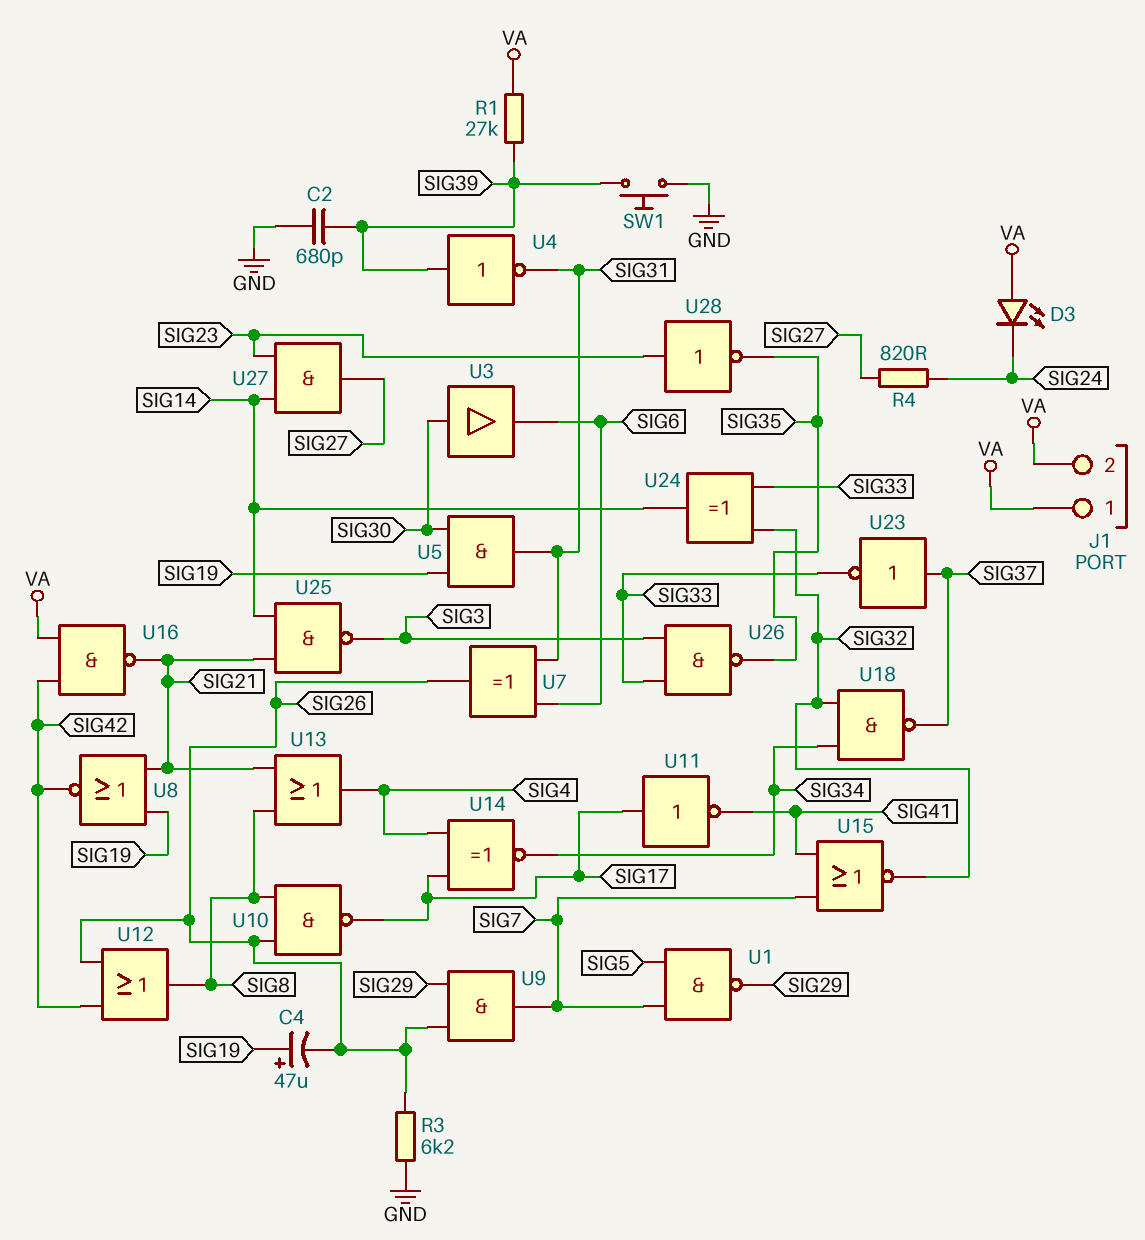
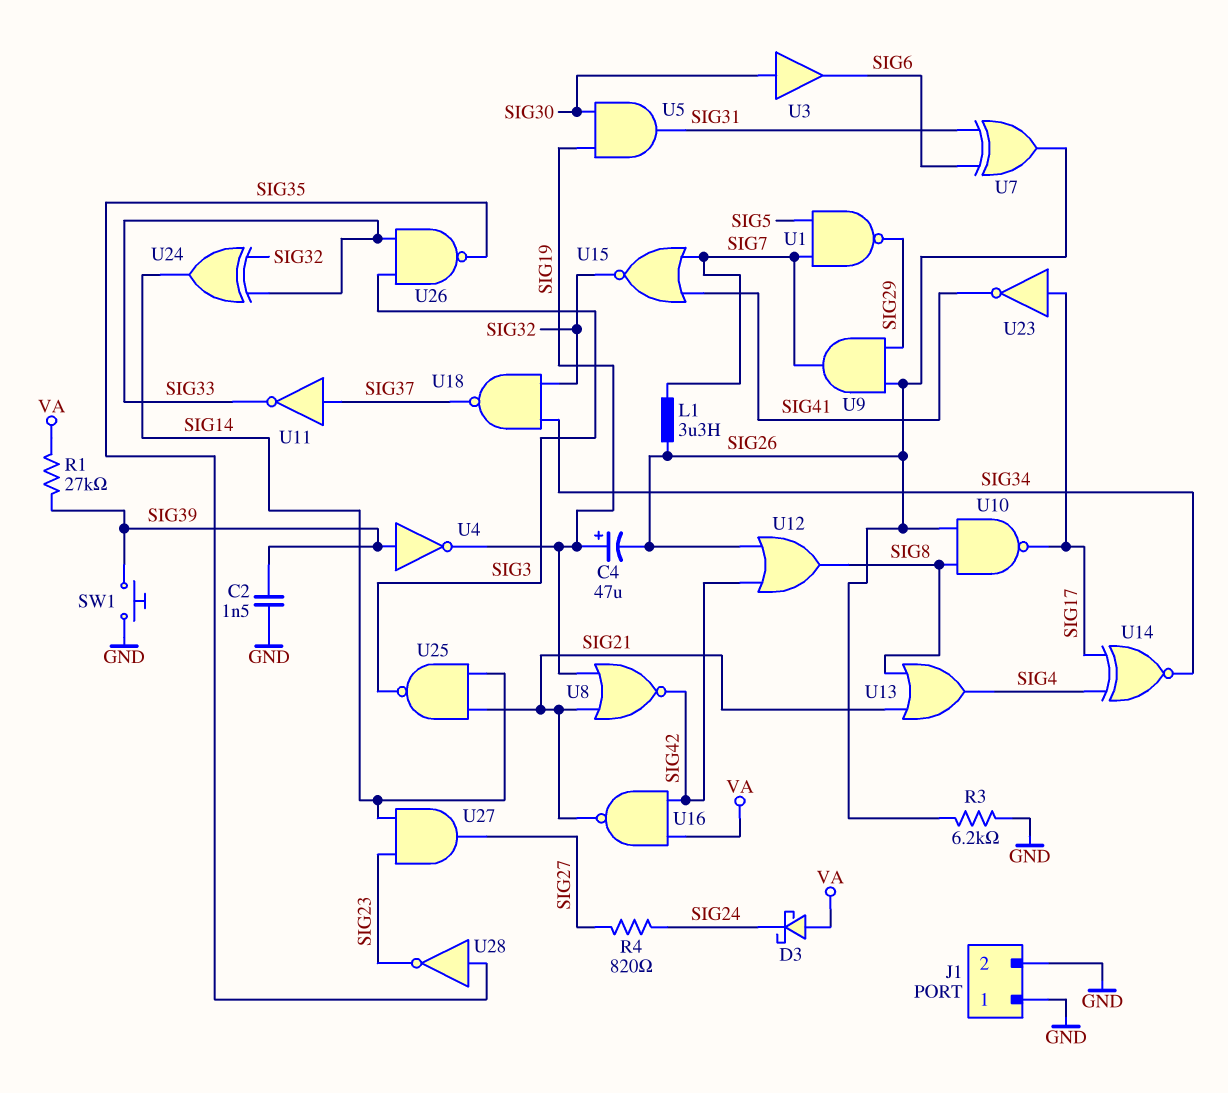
C2: 680pF (GND, SIG39) -> 1.5nF (GND, SIG39)
D3: LED (A VA, K SIG24) -> schottky (A VA, K SIG24)
J1 pin 1: VA -> GND
J1 pin 2: VA -> GND
L1: none -> 3.3uH (SIG7, SIG26)
U4: NOT (in SIG39, out SIG31) -> NOT (in SIG39, out SIG19)
U11: NOT (in SIG17, out SIG41) -> NOT (in SIG37, out SIG33)
U23: NOT (in SIG37, out SIG33) -> NOT (in SIG17, out SIG41)
U28: NOT (in SIG23, out SIG35) -> NOT (in SIG35, out SIG23)

